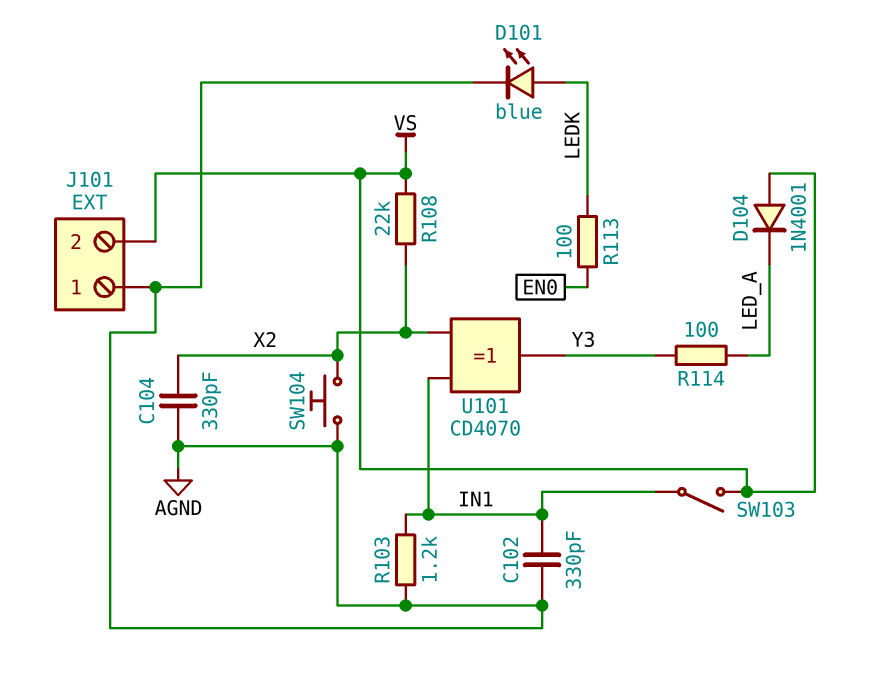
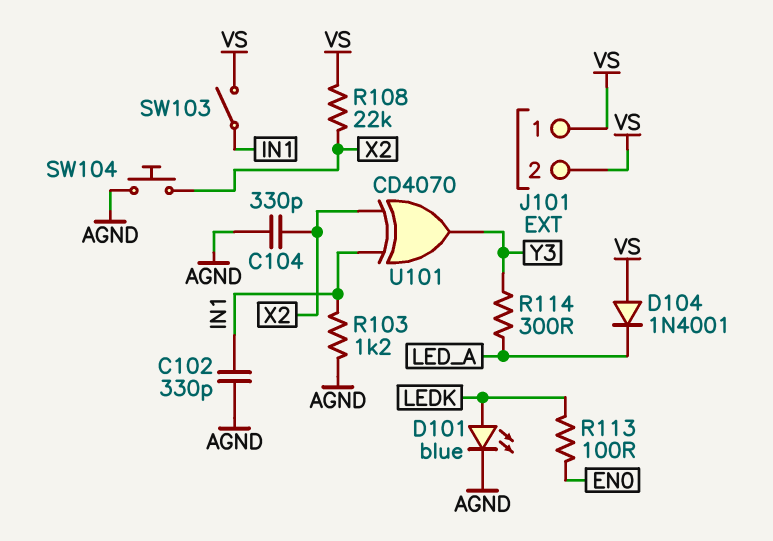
J101 pin 1: AGND -> VS
R114: 100 (LED_A, Y3) -> 300 (LED_A, Y3)

